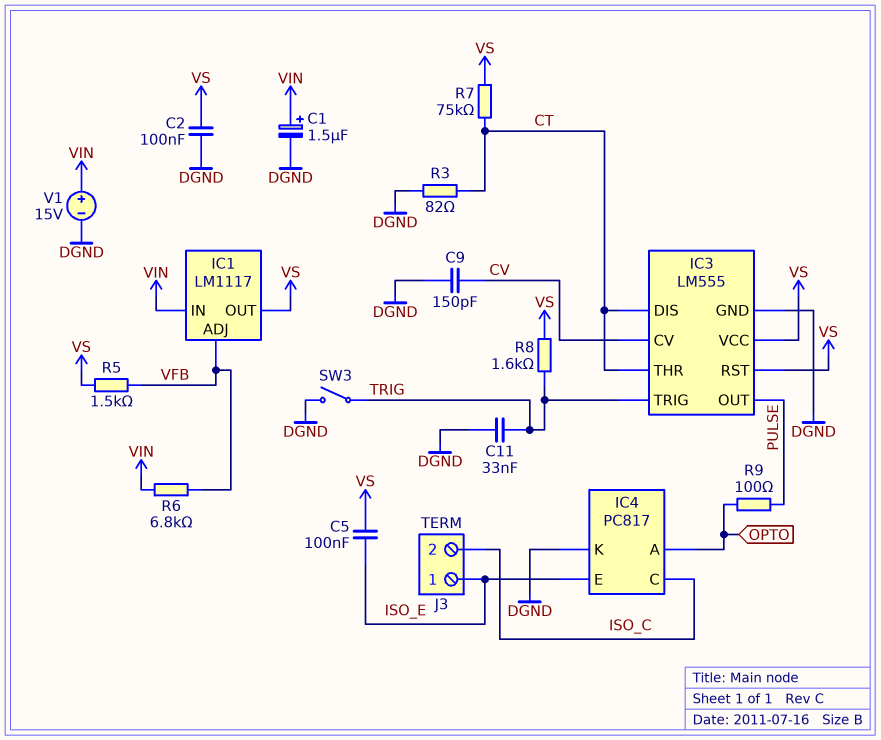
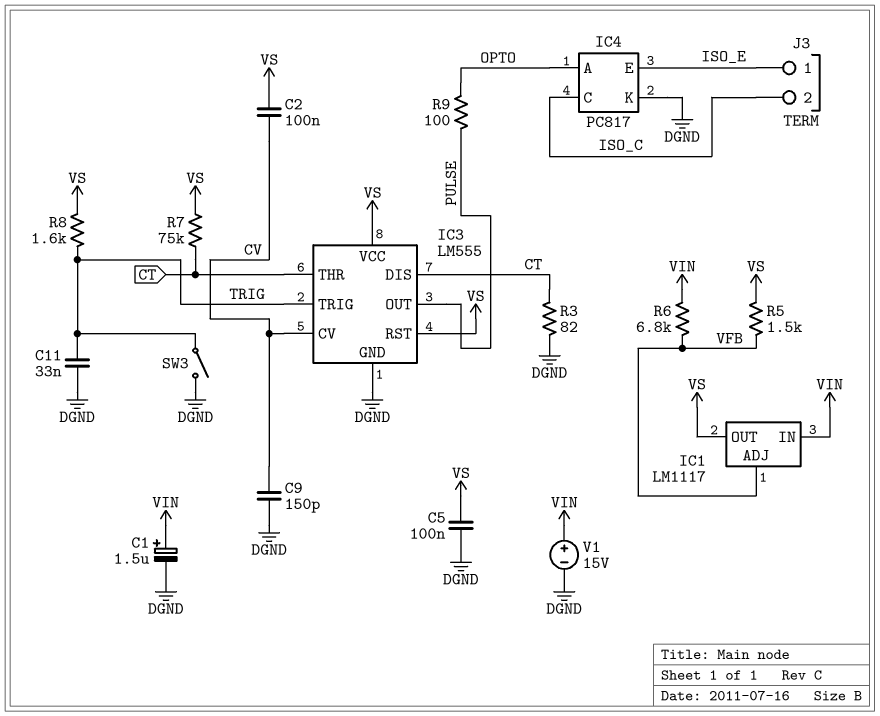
C2: 100nF (DGND, VS) -> 100nF (CV, VS)
C5: 100nF (ISO_E, VS) -> 100nF (DGND, VS)

